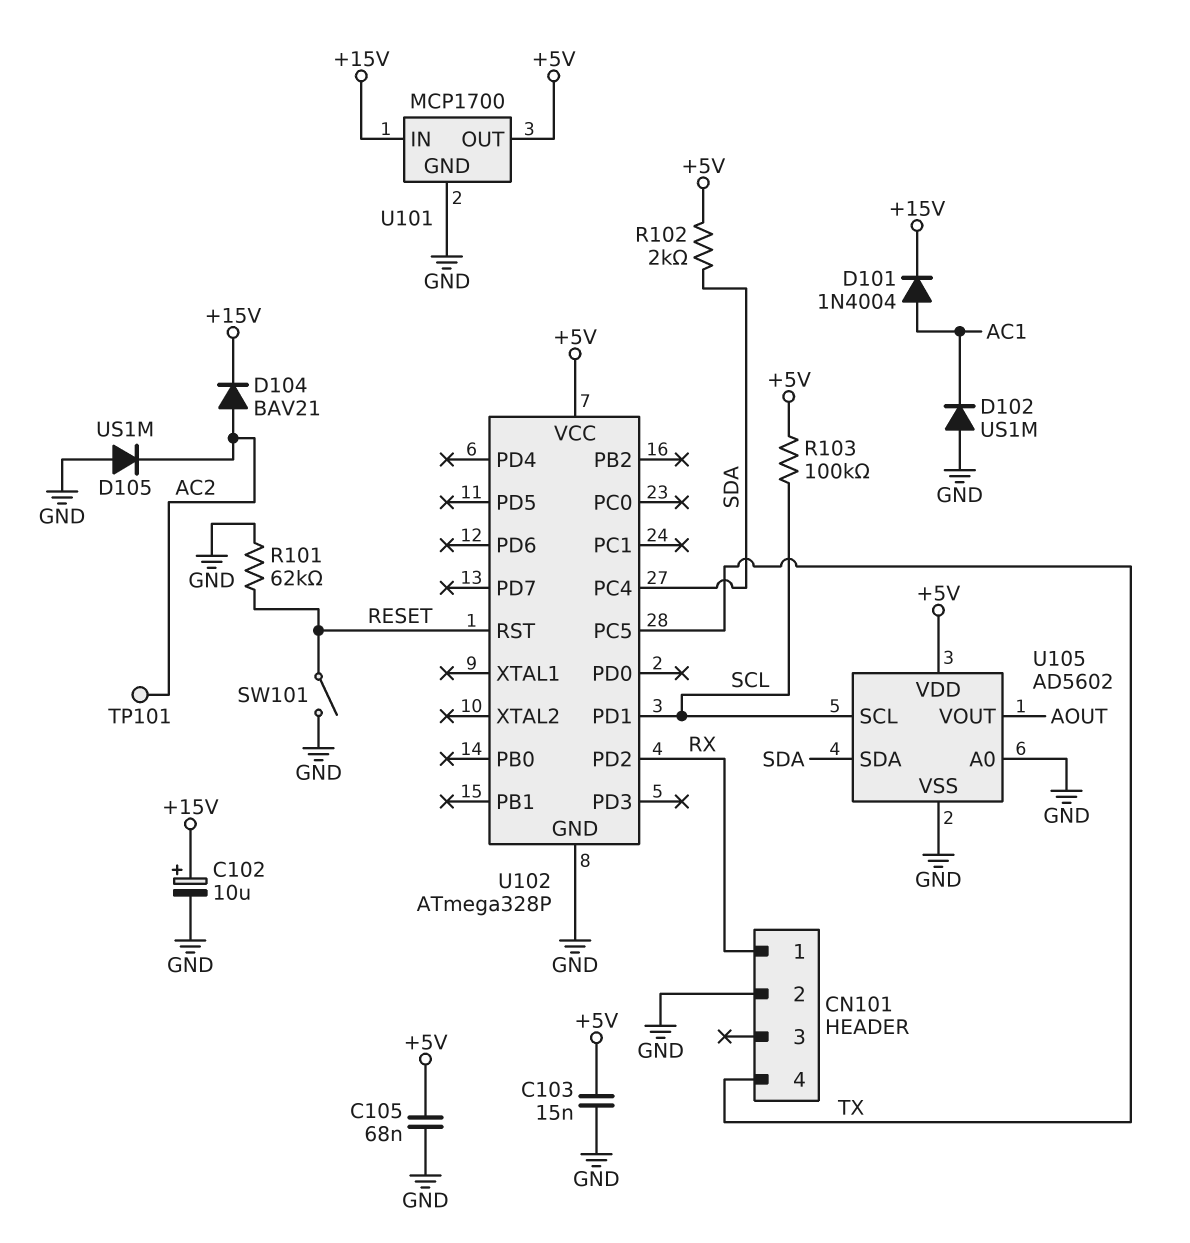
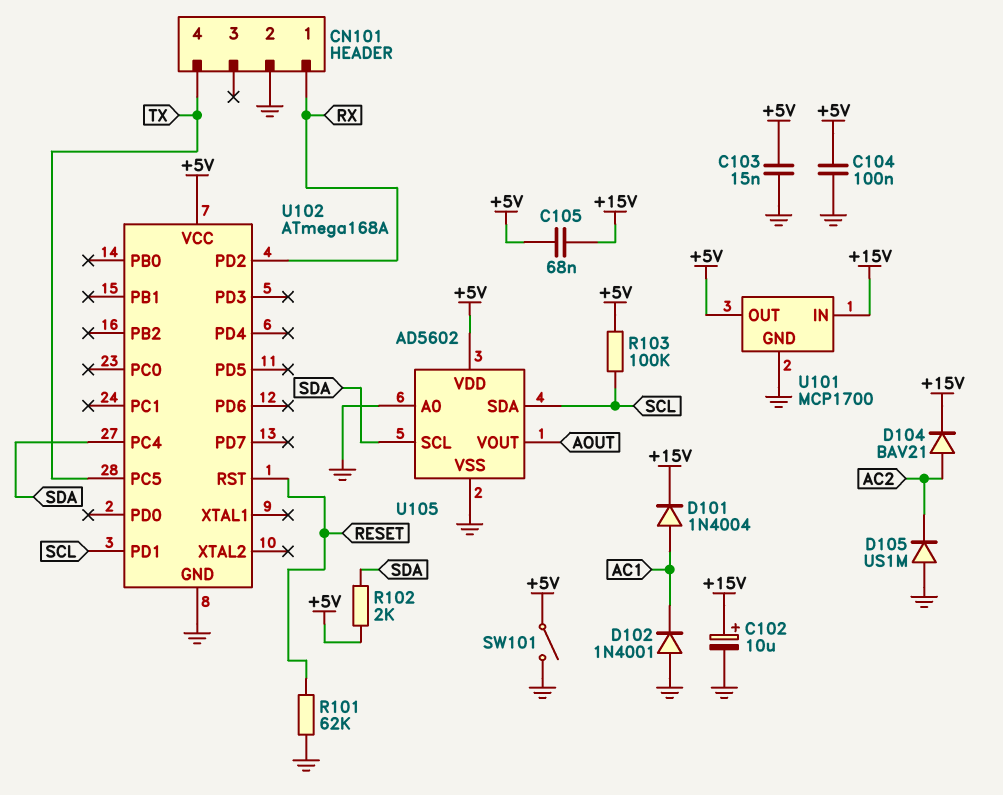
C104: none -> 100nF (+5V, GND)
C105: 68nF (+5V, GND) -> 68nF (+5V, +15V)
D102: diode US1M (A GND, K AC1) -> diode 1N4001 (A GND, K AC1)
SW101: switch (GND, RESET) -> switch (+5V, GND)
TP101: test point (AC2) -> none
U102: ATmega328P -> ATmega168A
U105 pin SCL: SCL -> SDA
U105 pin SDA: SDA -> SCL

